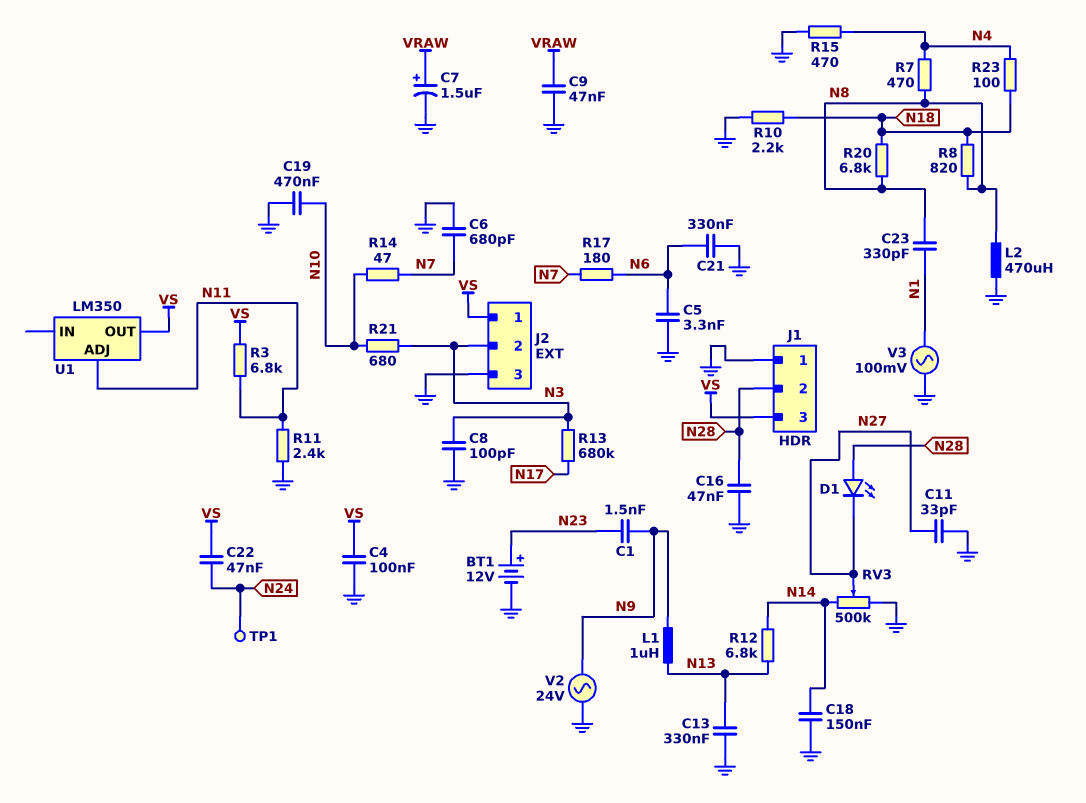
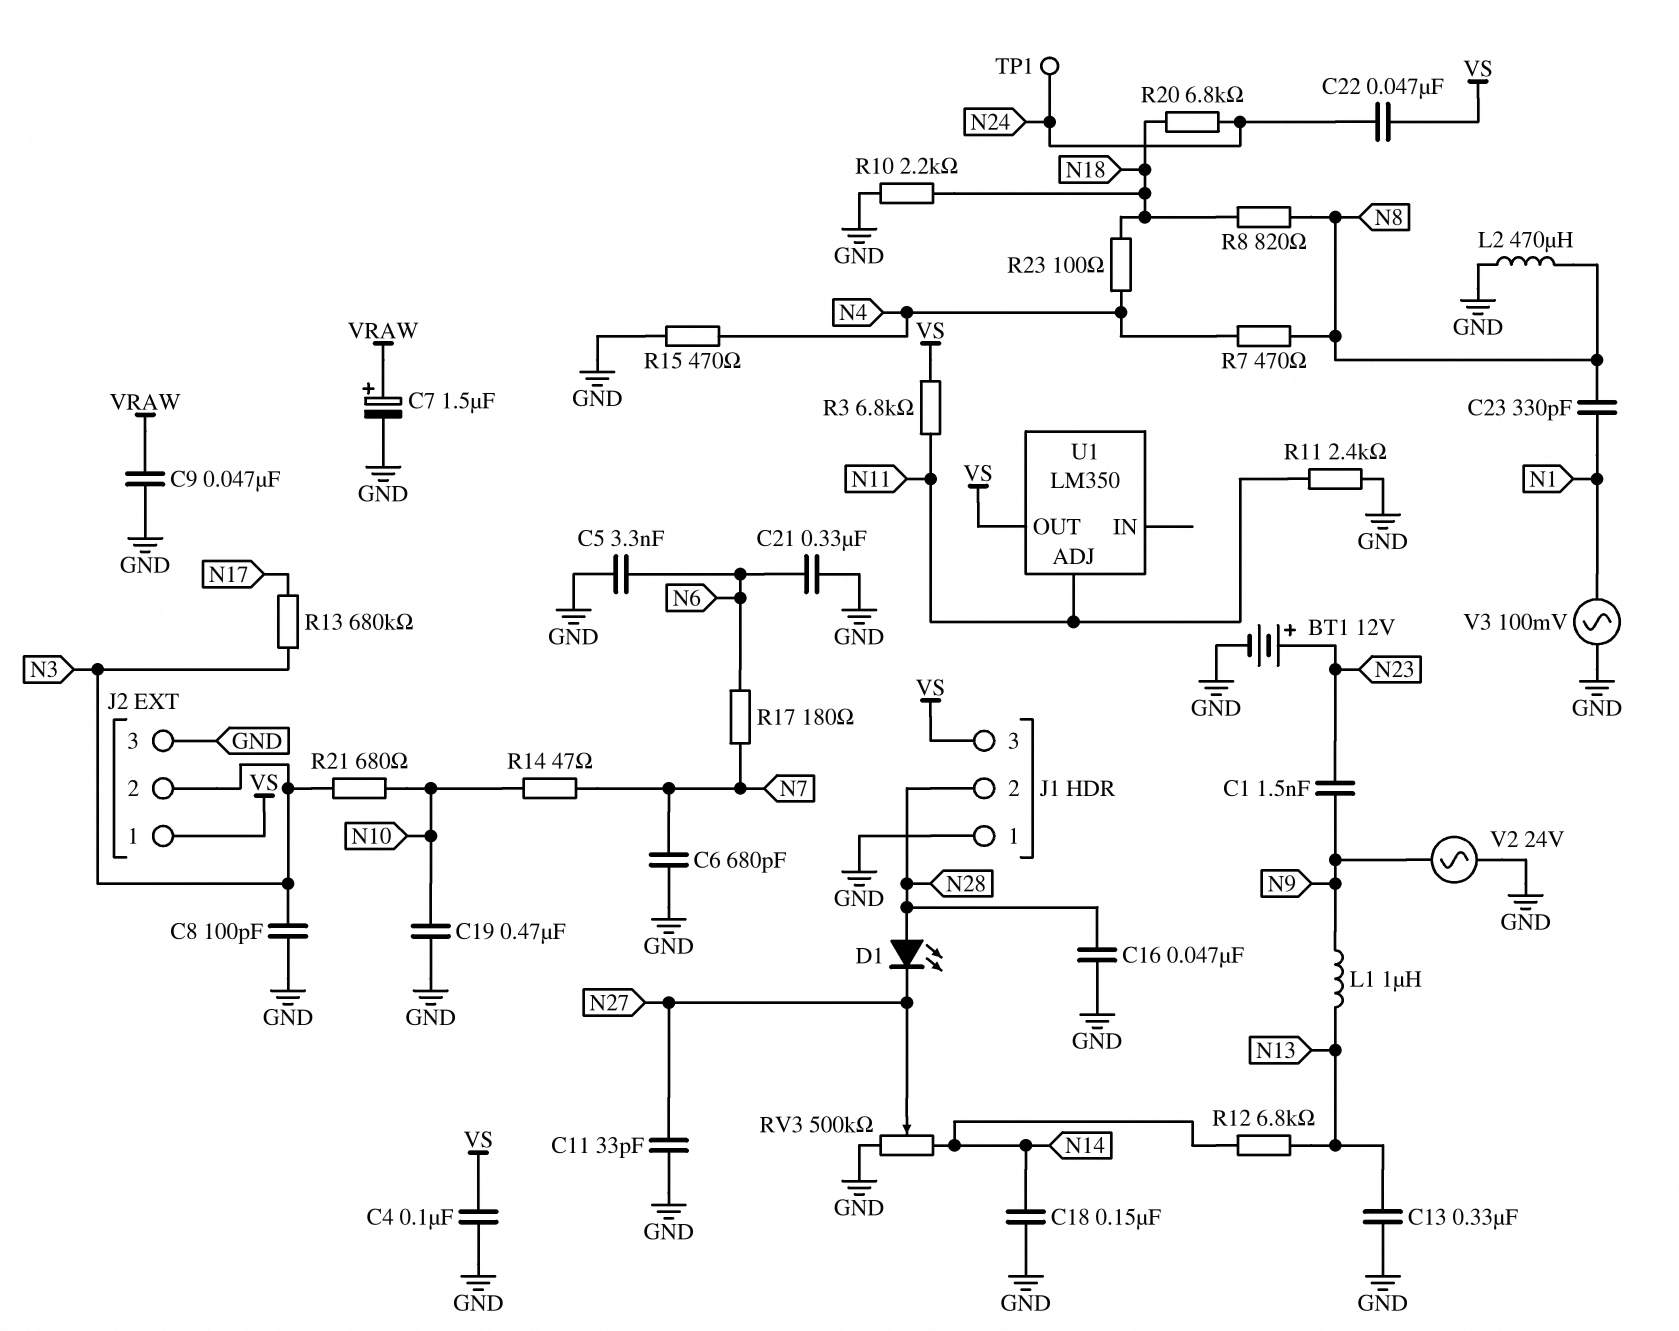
R20: 6.8k (N8, N18) -> 6.8k (N18, N24)

